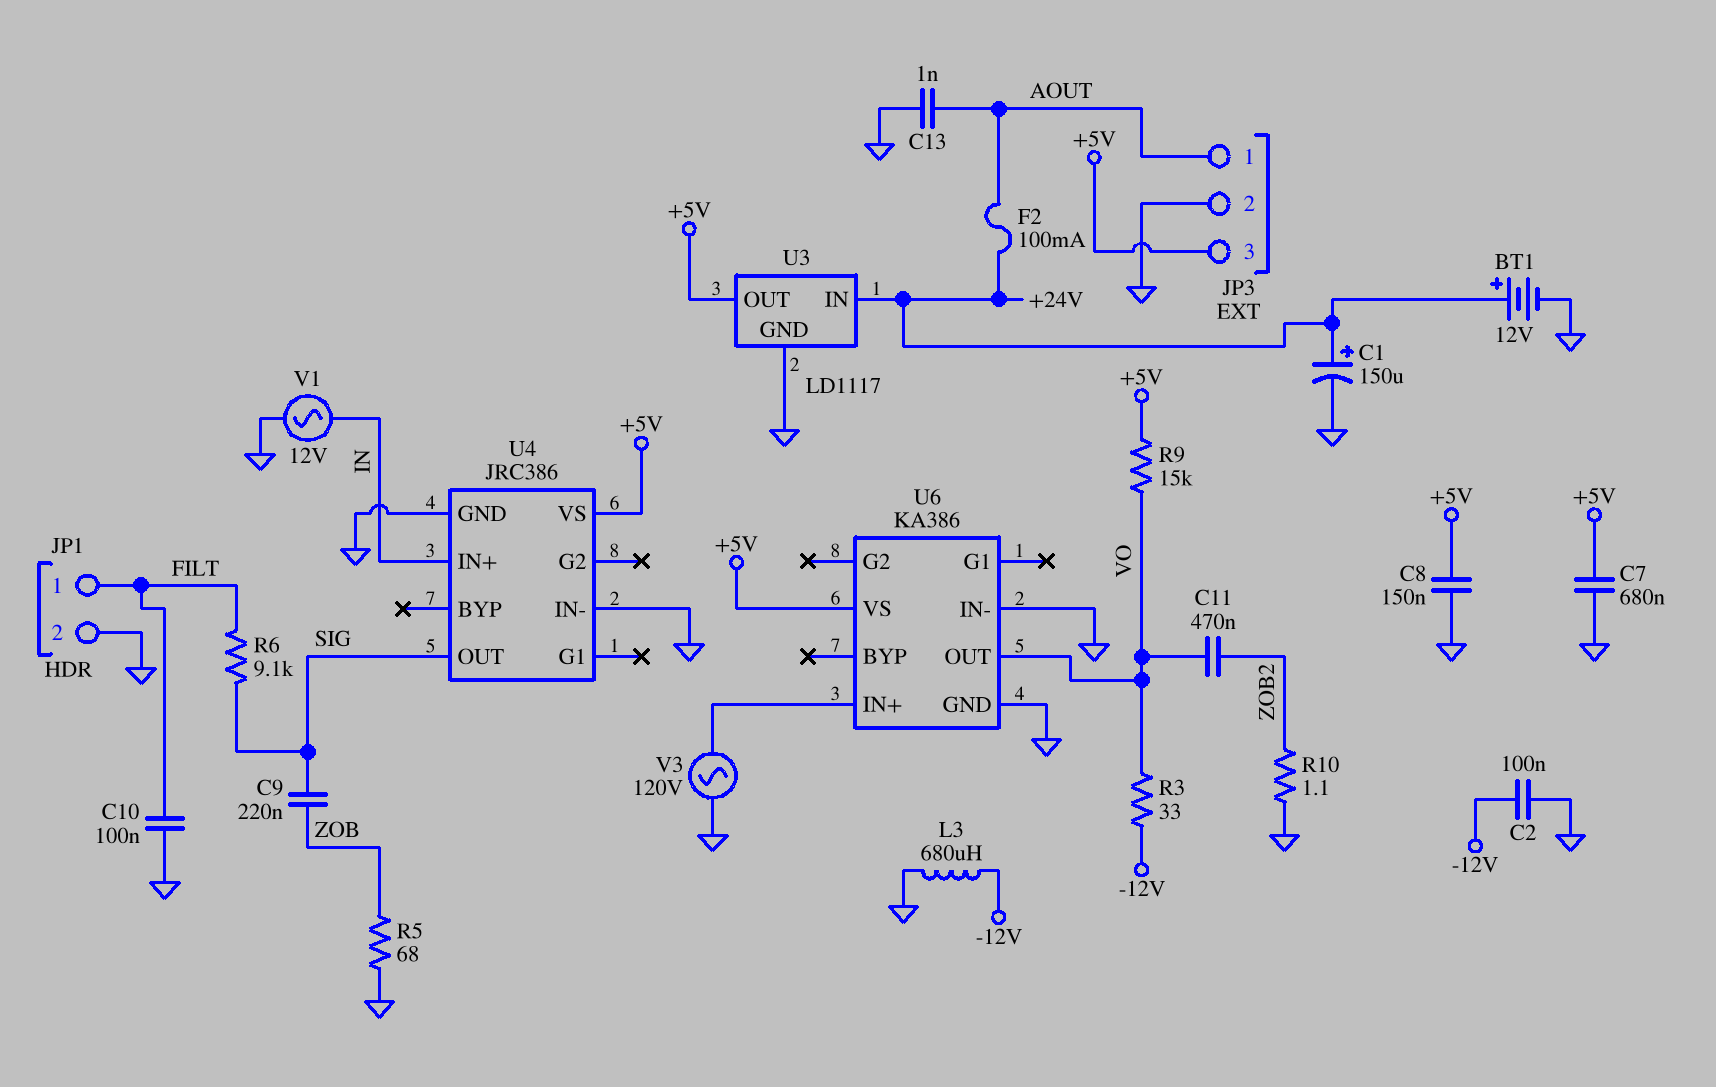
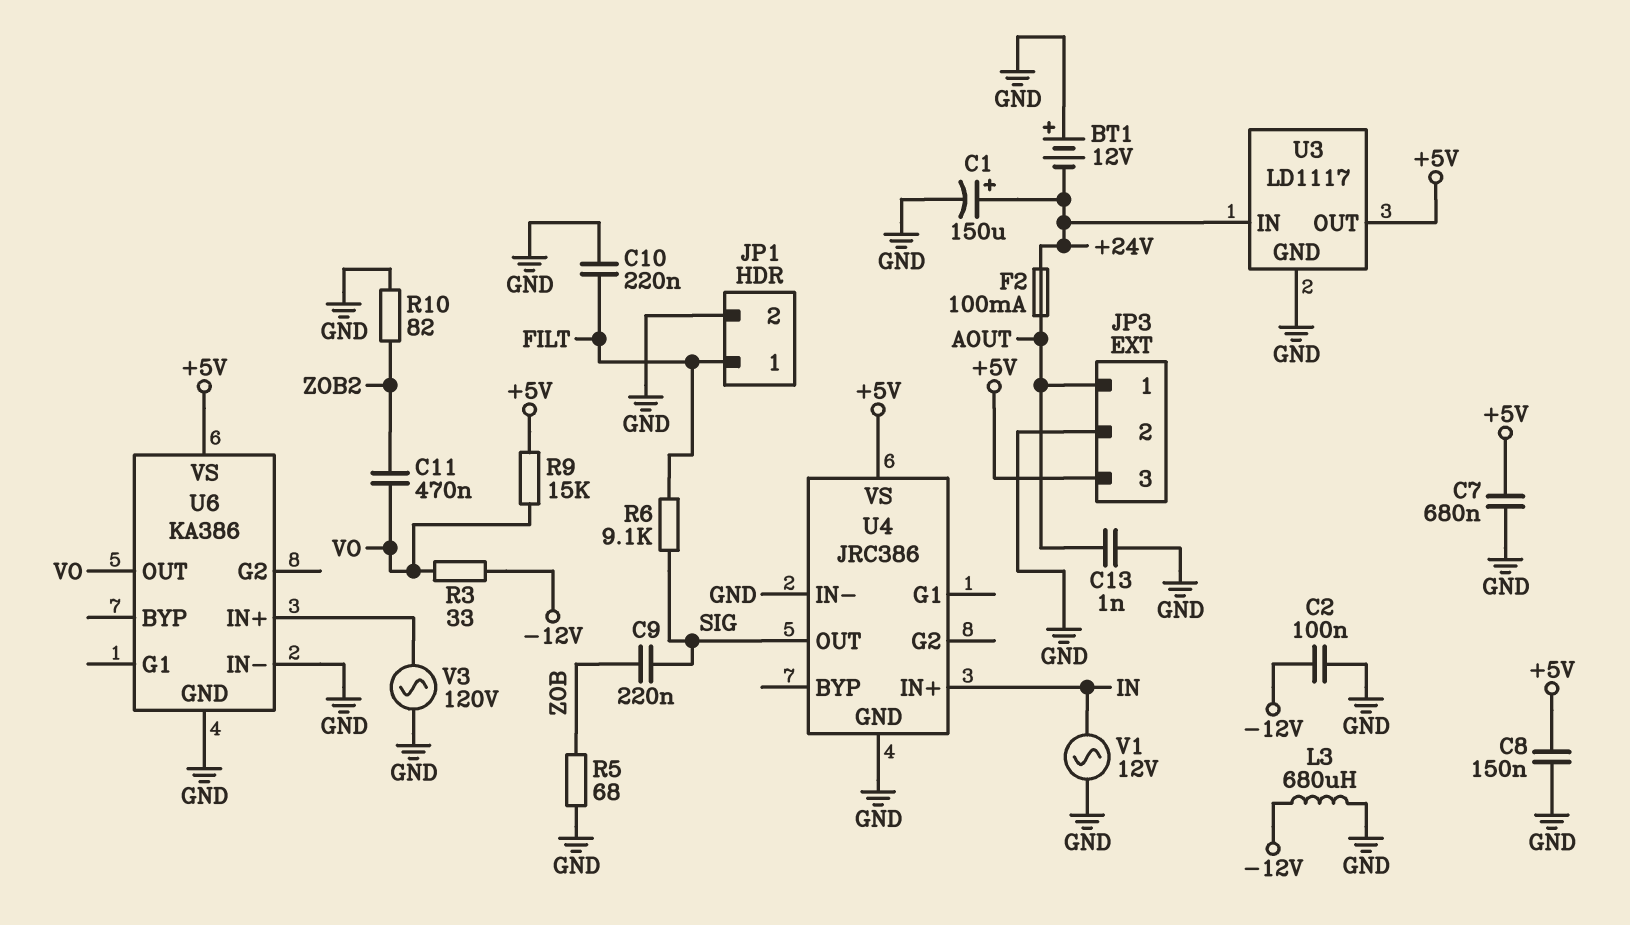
BT1: 12V (plus +24V, minus GND) -> 12V (plus GND, minus +24V)
C10: 100nF (FILT, GND) -> 220nF (FILT, GND)
R10: 1.1 (GND, ZOB2) -> 82 (GND, ZOB2)

